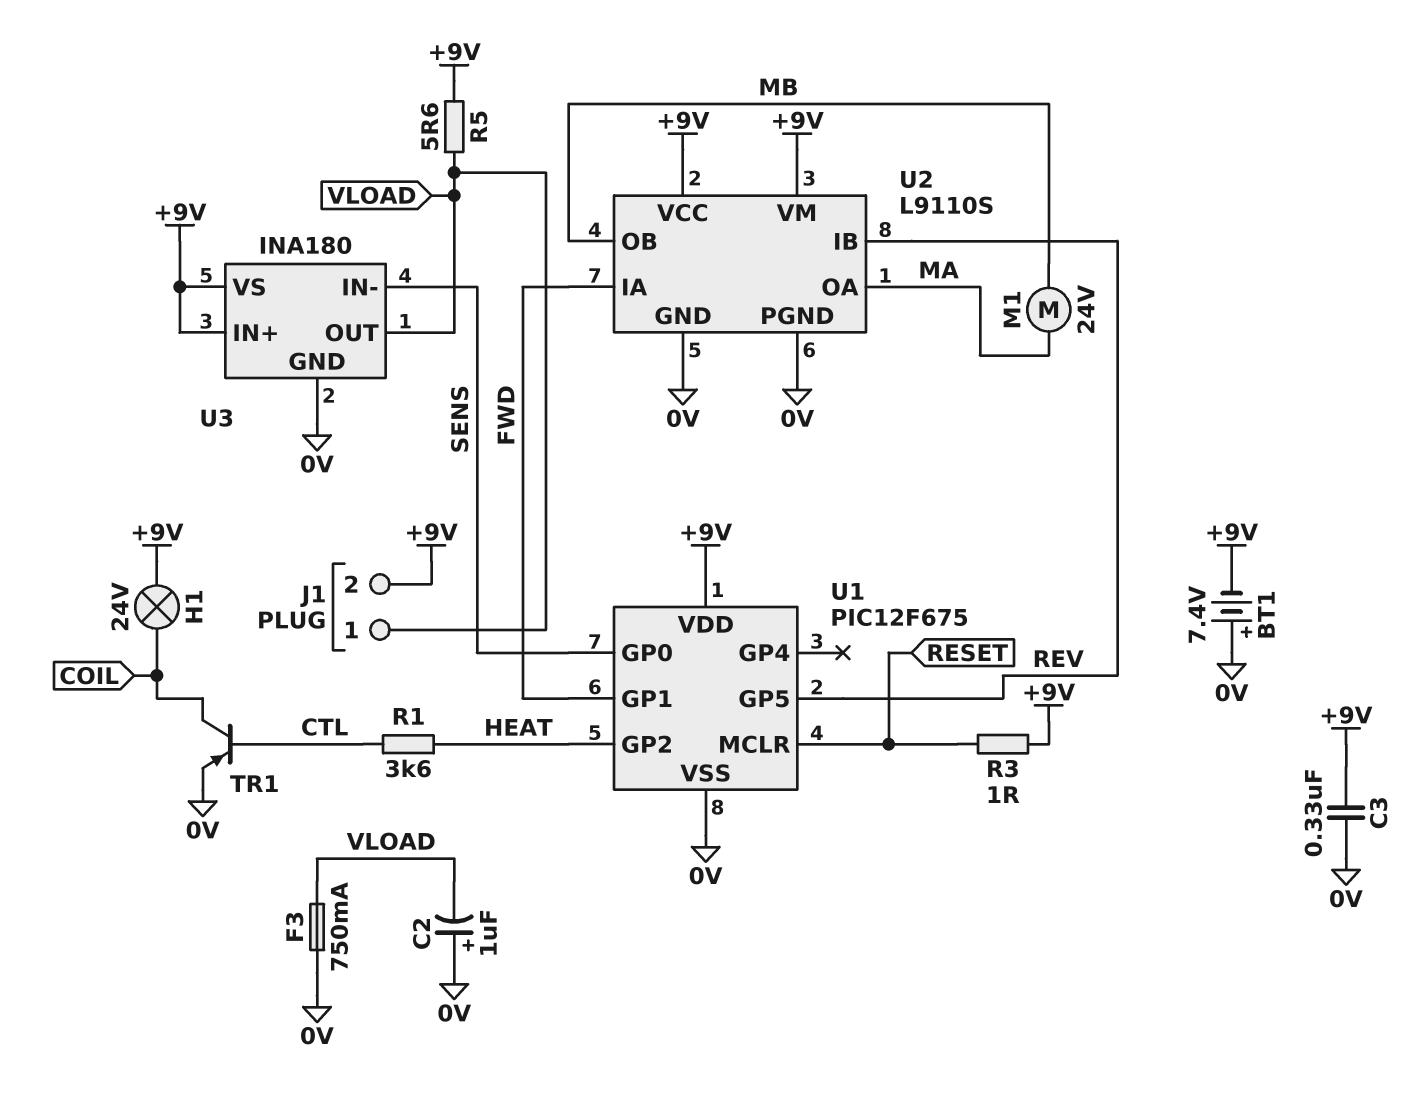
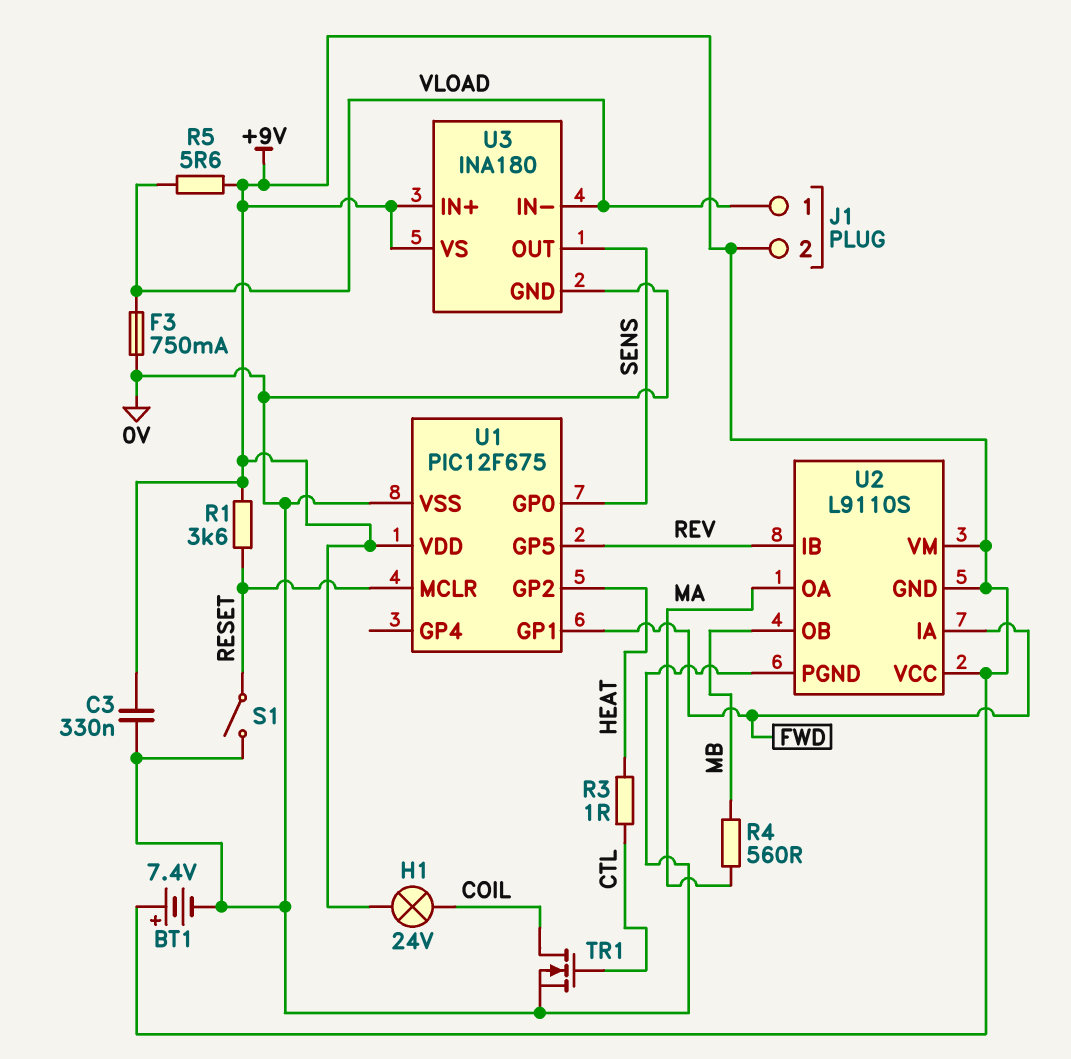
BT1: 7.4V (plus 0V, minus +9V) -> 7.4V (plus +9V, minus 0V)
C2: 1uF (plus 0V, minus VLOAD) -> none
M1: motor 24V (MA, MB) -> none
R1: 3.6k (CTL, HEAT) -> 3.6k (+9V, RESET)
R3: 1 (+9V, RESET) -> 1 (CTL, HEAT)
R4: none -> 560 (MA, MB)
S1: none -> switch (0V, RESET)
TR1: PNP (B CTL, C COIL, E 0V) -> NMOS (G CTL, D COIL, S 0V)
U2 pin GND: 0V -> +9V
U3 pin IN-: SENS -> VLOAD
U3 pin OUT: VLOAD -> SENS

